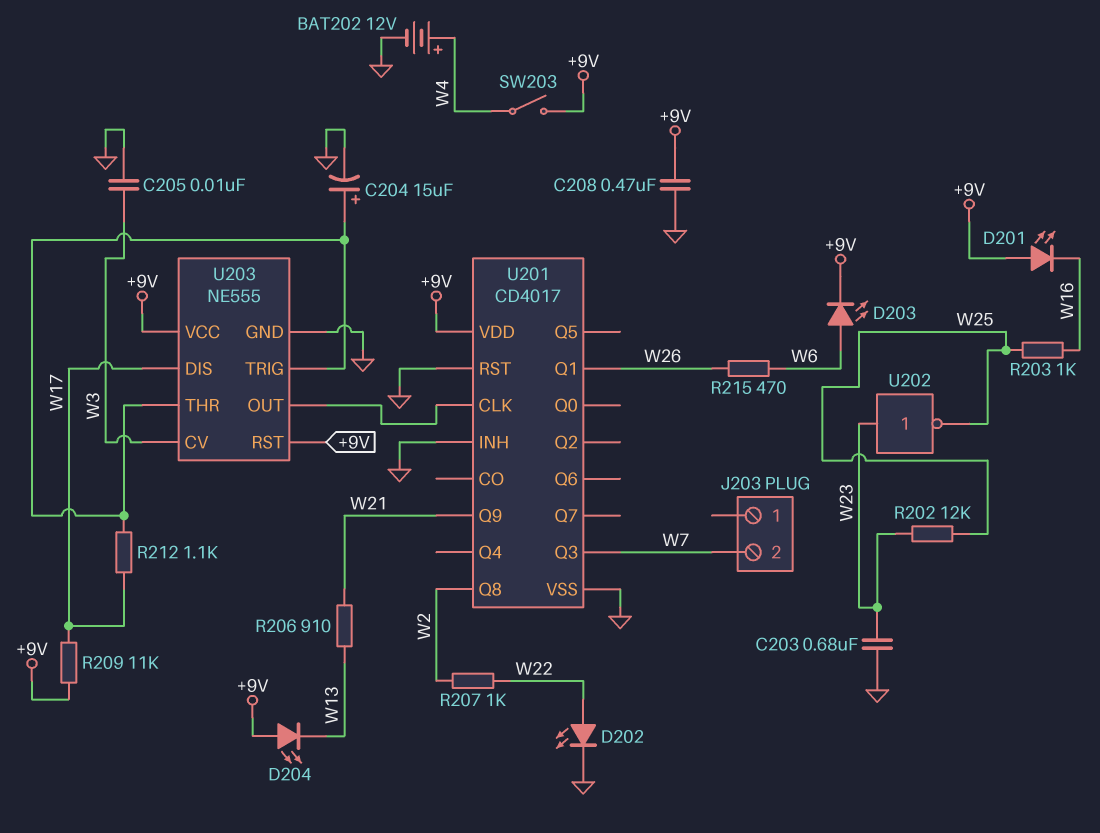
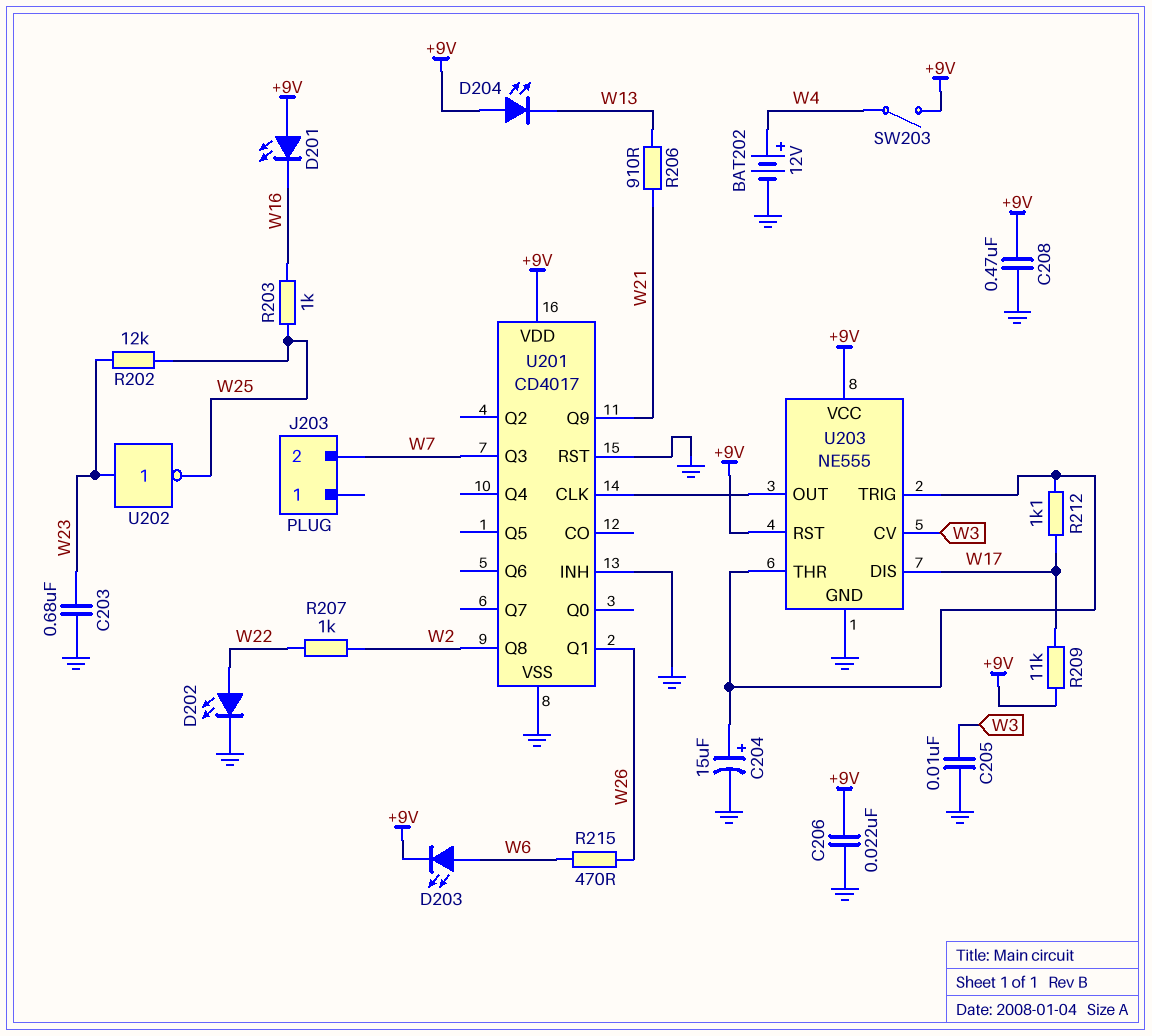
C206: none -> 22nF (+9V, GND)

